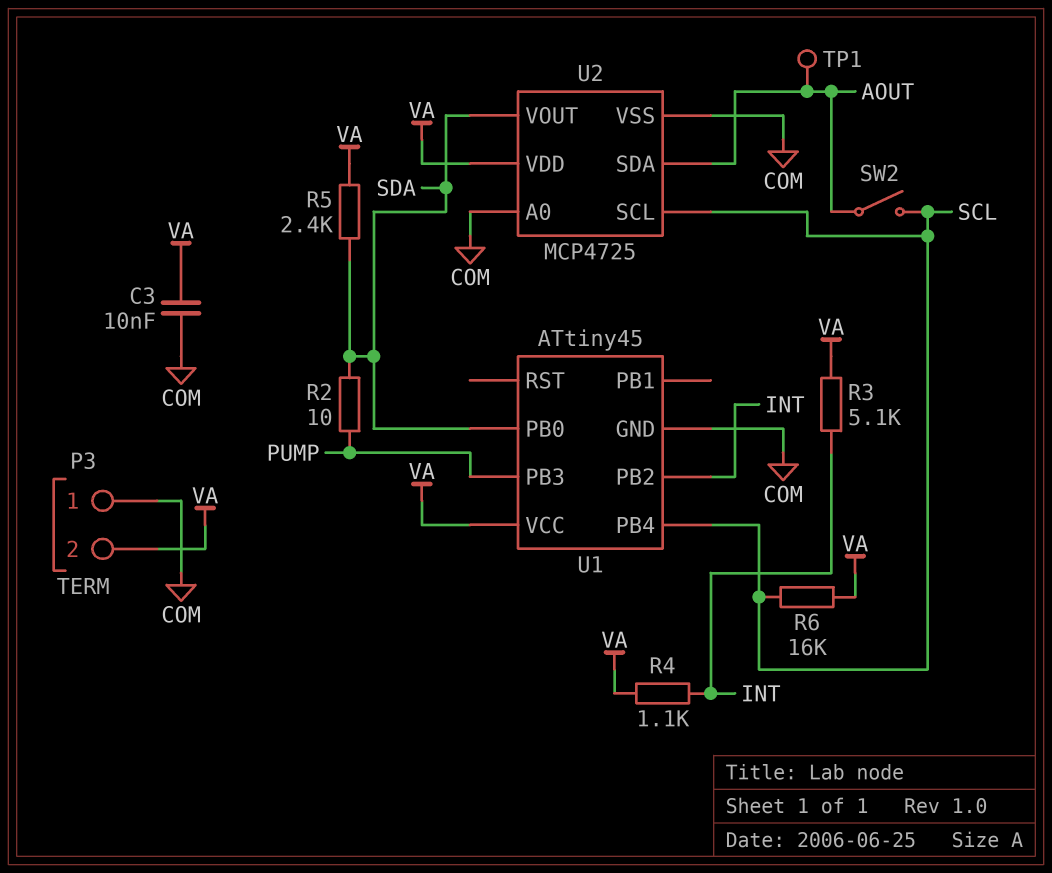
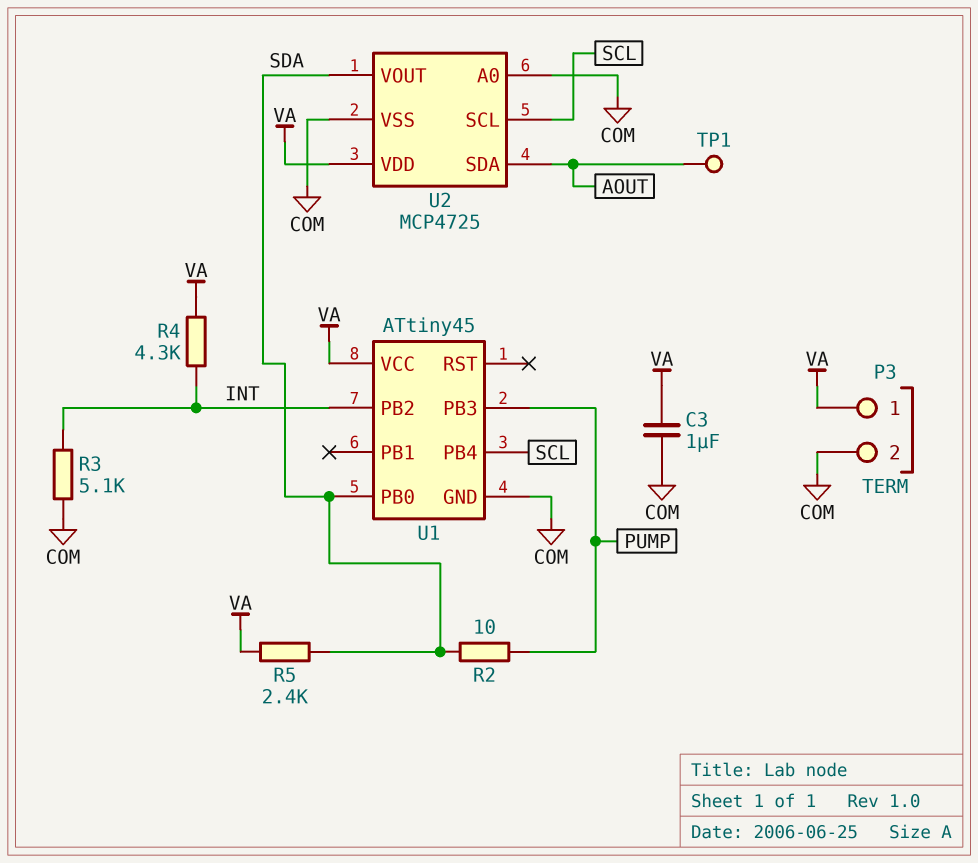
C3: 10nF (COM, VA) -> 1uF (COM, VA)
P3 pin 1: COM -> VA
P3 pin 2: VA -> COM
R3: 5.1k (INT, VA) -> 5.1k (COM, INT)
R4: 1.1k (INT, VA) -> 4.3k (INT, VA)
R6: 16k (SCL, VA) -> none
SW2: switch (AOUT, SCL) -> none

